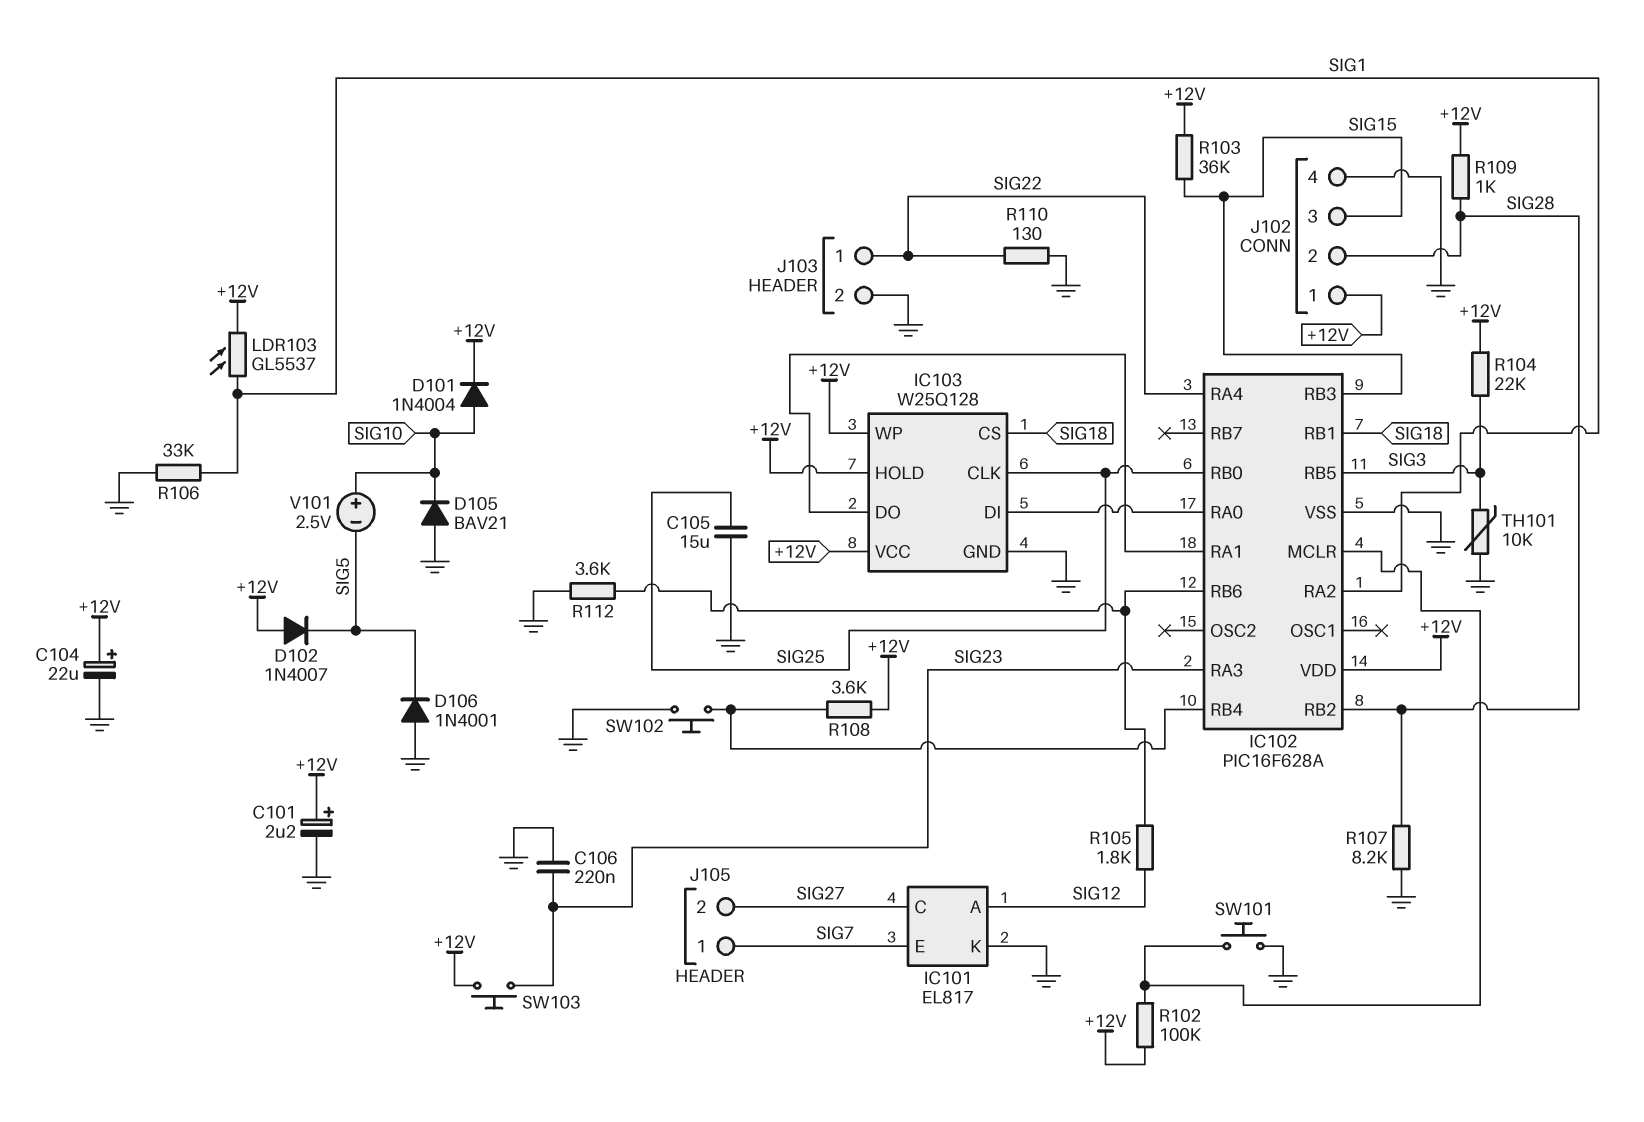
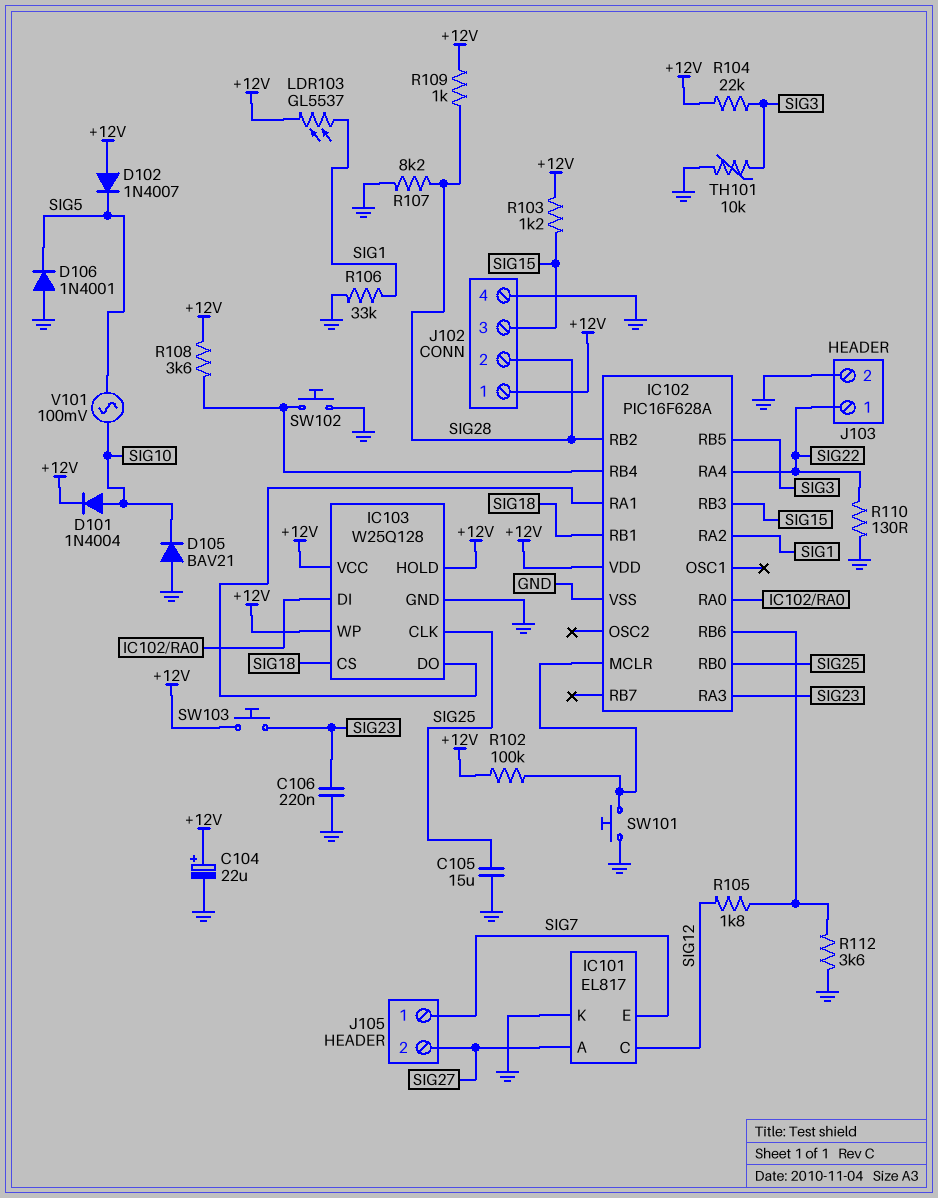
C101: 2.2uF (plus +12V, minus GND) -> none
IC101 pin A: SIG12 -> SIG27
IC101 pin C: SIG27 -> SIG12
R103: 36k (+12V, SIG15) -> 1.2k (+12V, SIG15)
V101: 2.5V (plus SIG10, minus SIG5) -> AC 100mV (SIG5, SIG10)

